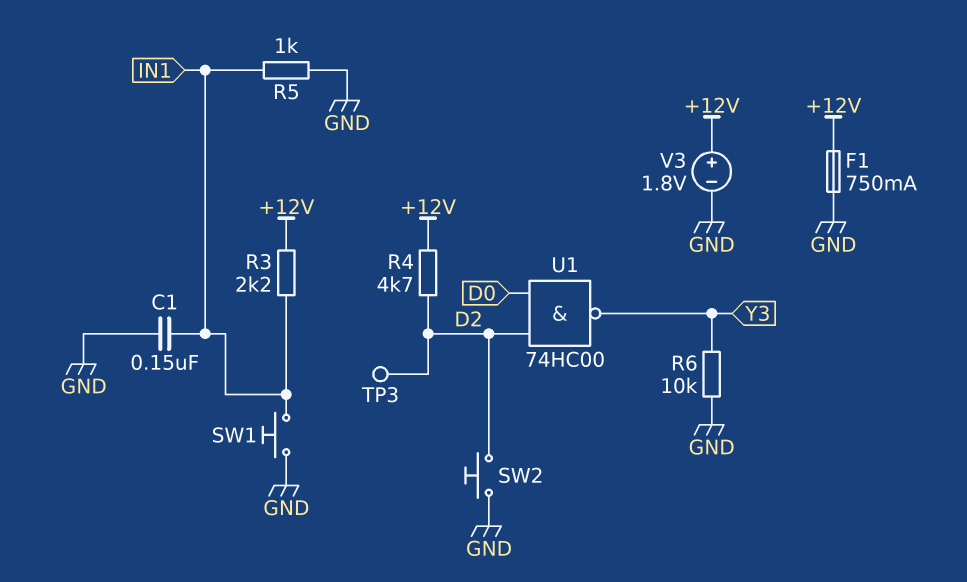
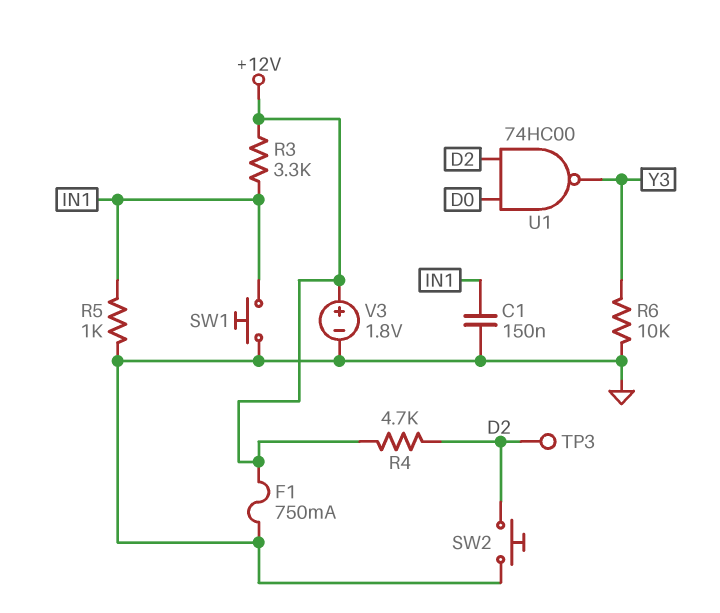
R3: 2.2k (+12V, IN1) -> 3.3k (+12V, IN1)

